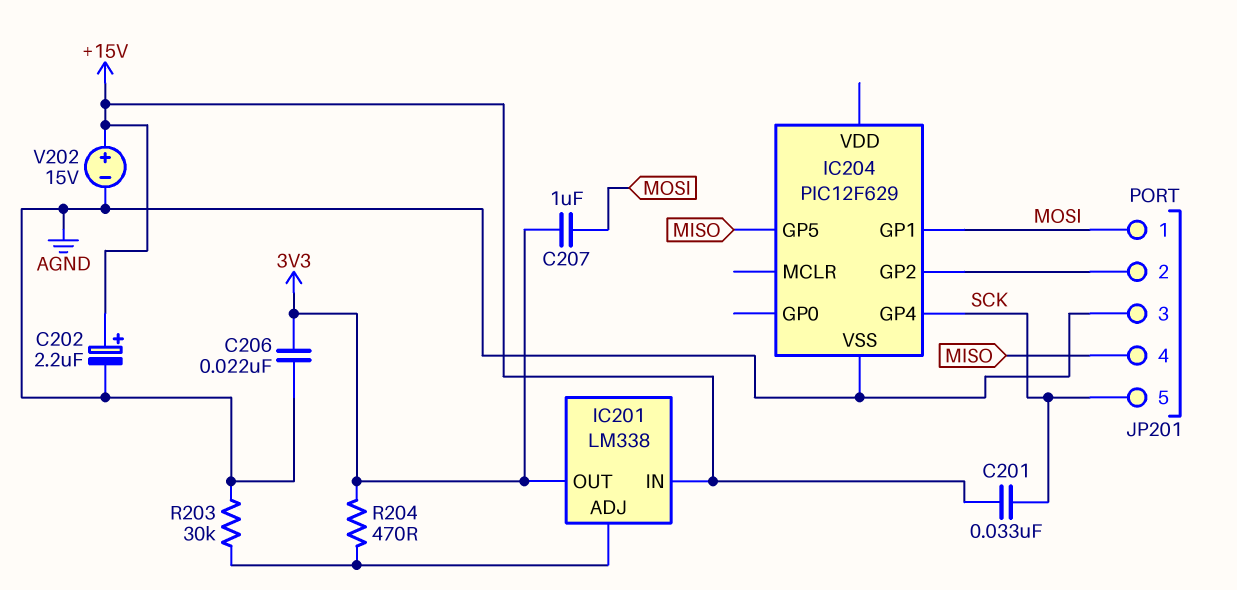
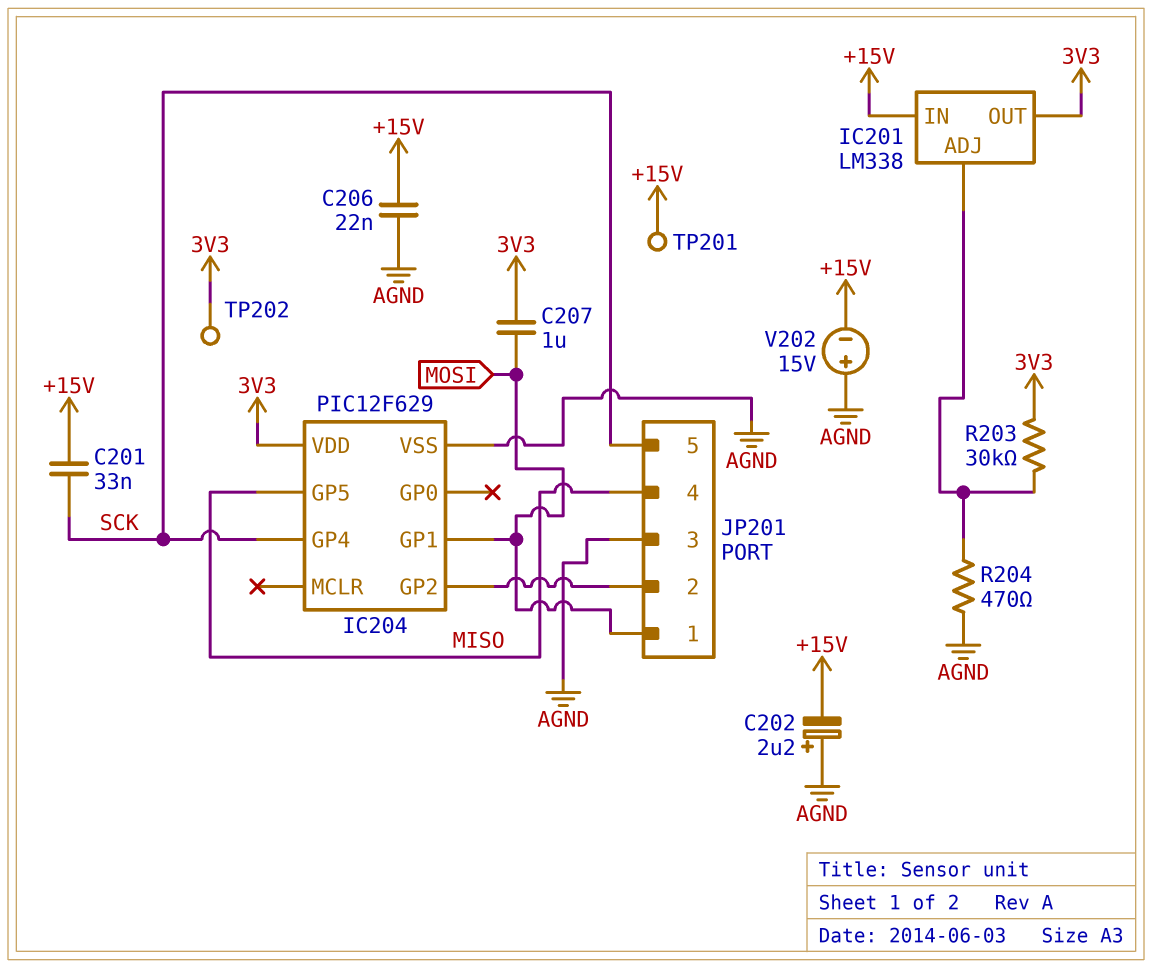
C202: 2.2uF (plus +15V, minus AGND) -> 2.2uF (plus AGND, minus +15V)
C206: 22nF (3V3, AGND) -> 22nF (+15V, AGND)
IC204 pin VDD: none -> 3V3
R203: 30k (AGND, IC201/ADJ) -> 30k (3V3, IC201/ADJ)
R204: 470 (3V3, IC201/ADJ) -> 470 (AGND, IC201/ADJ)
TP201: none -> test point (+15V)
TP202: none -> test point (3V3)
V202: 15V (plus +15V, minus AGND) -> 15V (plus AGND, minus +15V)

